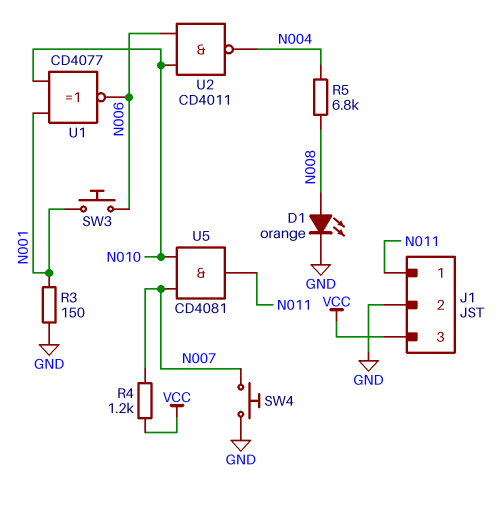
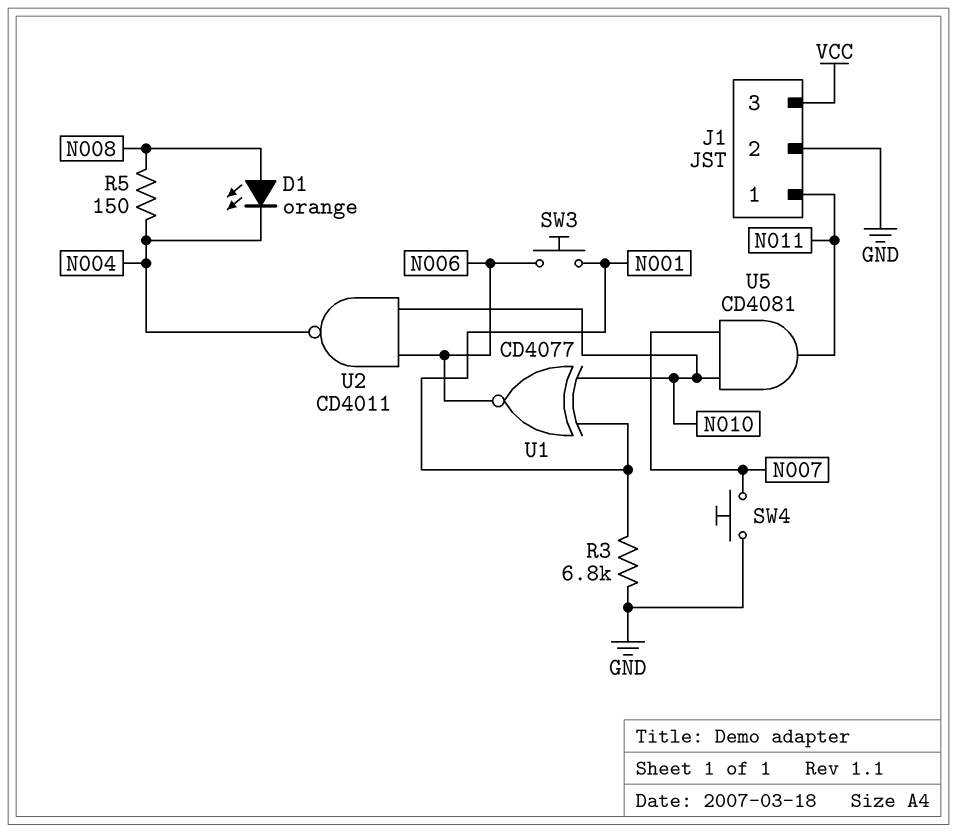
D1: LED orange (A N008, K GND) -> LED orange (A N008, K N004)
R3: 150 (GND, N001) -> 6.8k (GND, N001)
R4: 1.2k (N007, VCC) -> none
R5: 6.8k (N004, N008) -> 150 (N004, N008)

